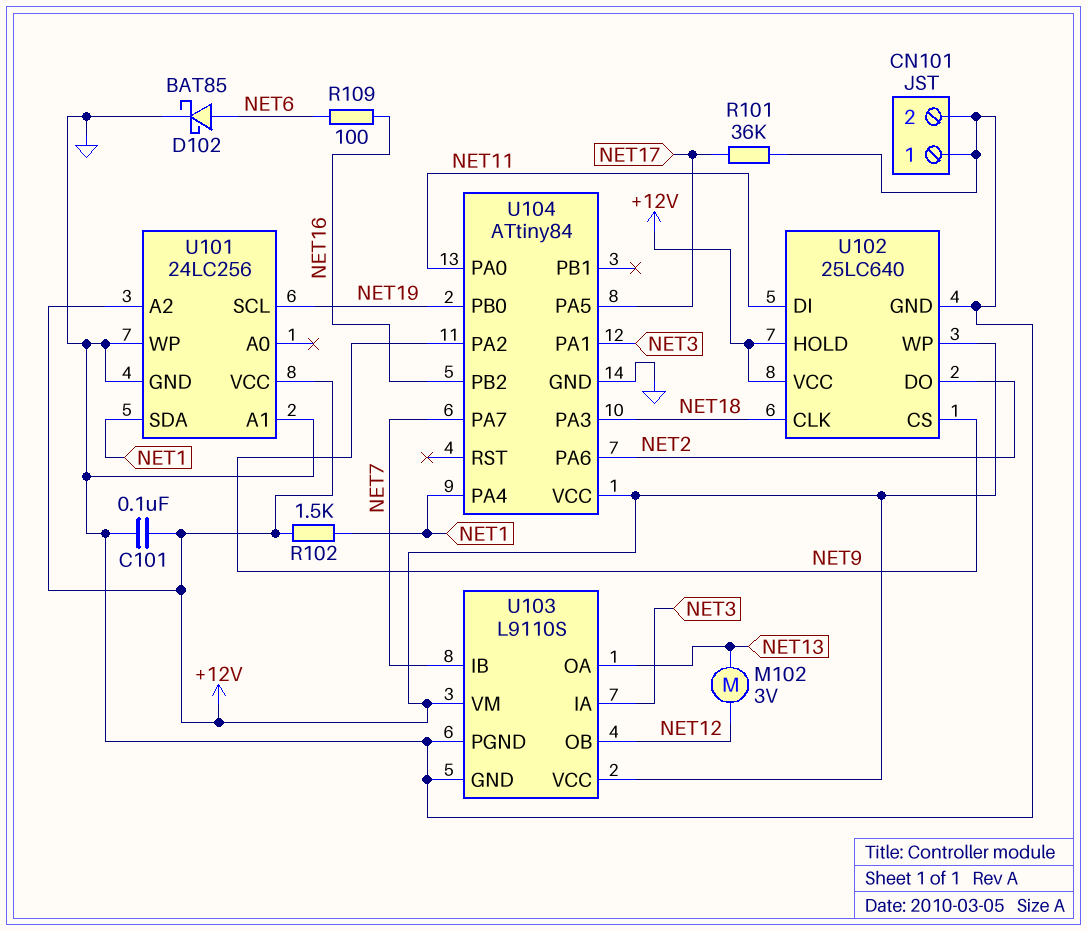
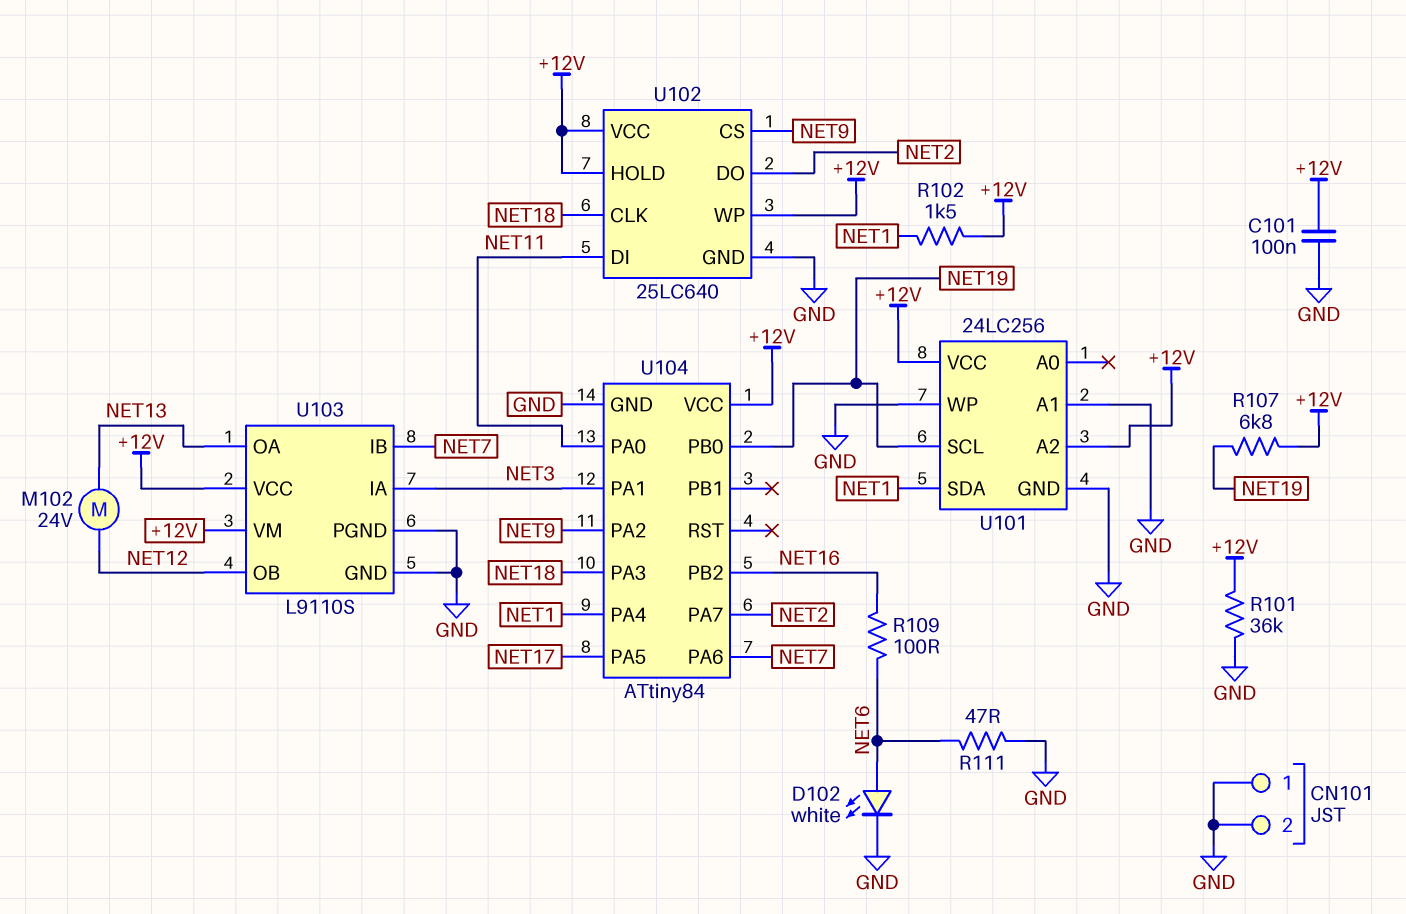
D102: schottky BAT85 (A NET6, K GND) -> LED white (A NET6, K GND)
M102: motor 3V (NET12, NET13) -> motor 24V (NET12, NET13)
R101: 36k (GND, NET17) -> 36k (+12V, GND)
R107: none -> 6.8k (+12V, NET19)
R111: none -> 47 (GND, NET6)
U104 pin PA6: NET2 -> NET7
U104 pin PA7: NET7 -> NET2

